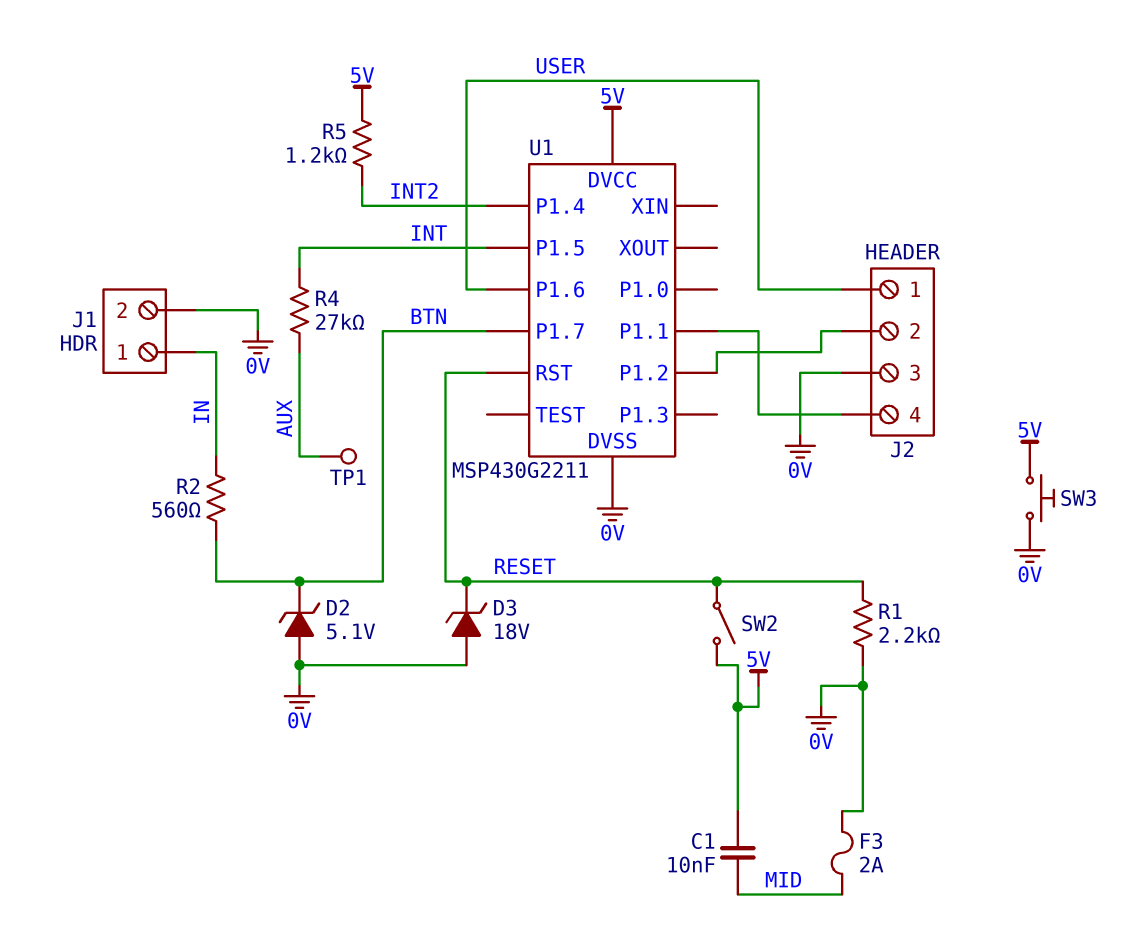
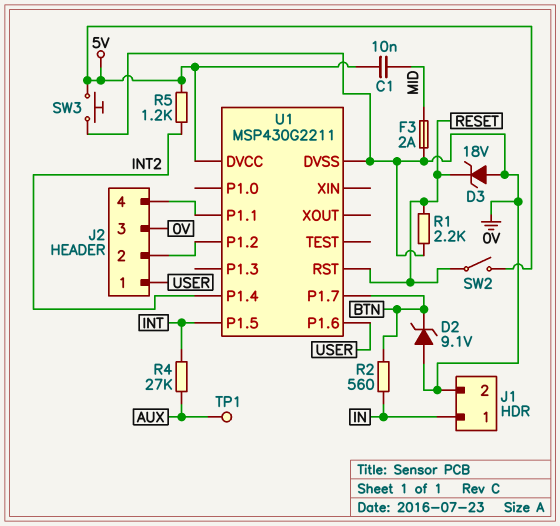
D2: zener 5.1V (A 0V, K BTN) -> zener 9.1V (A 0V, K BTN)

